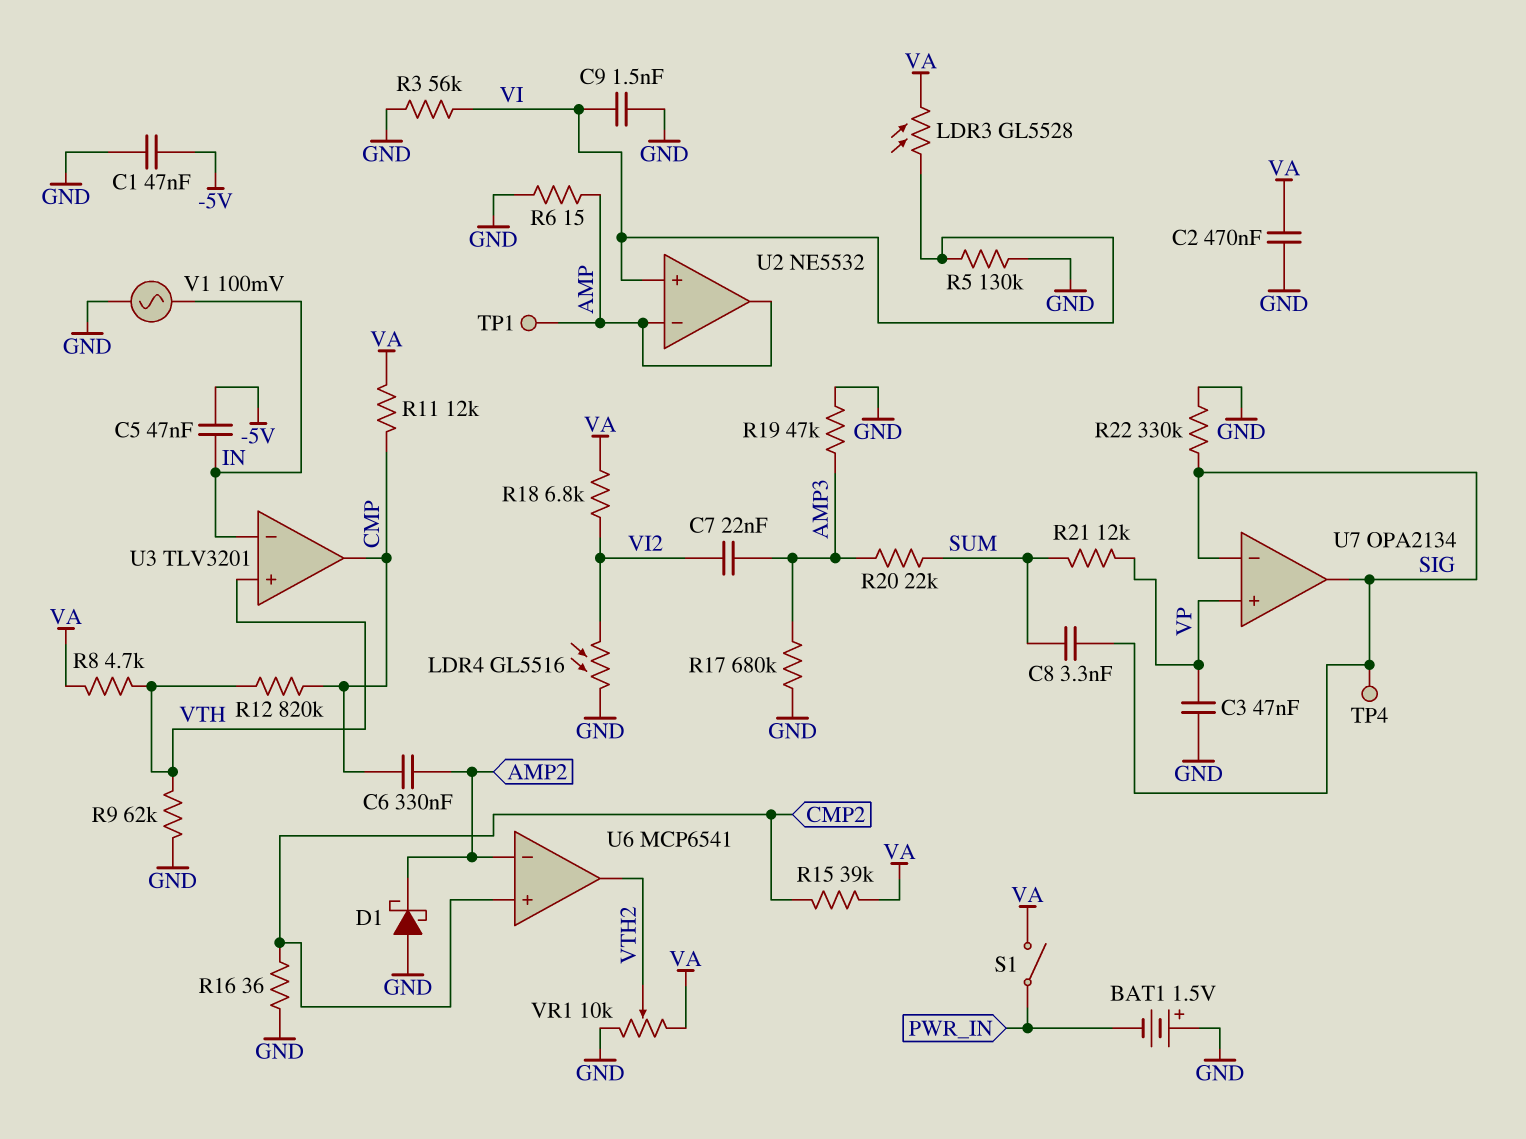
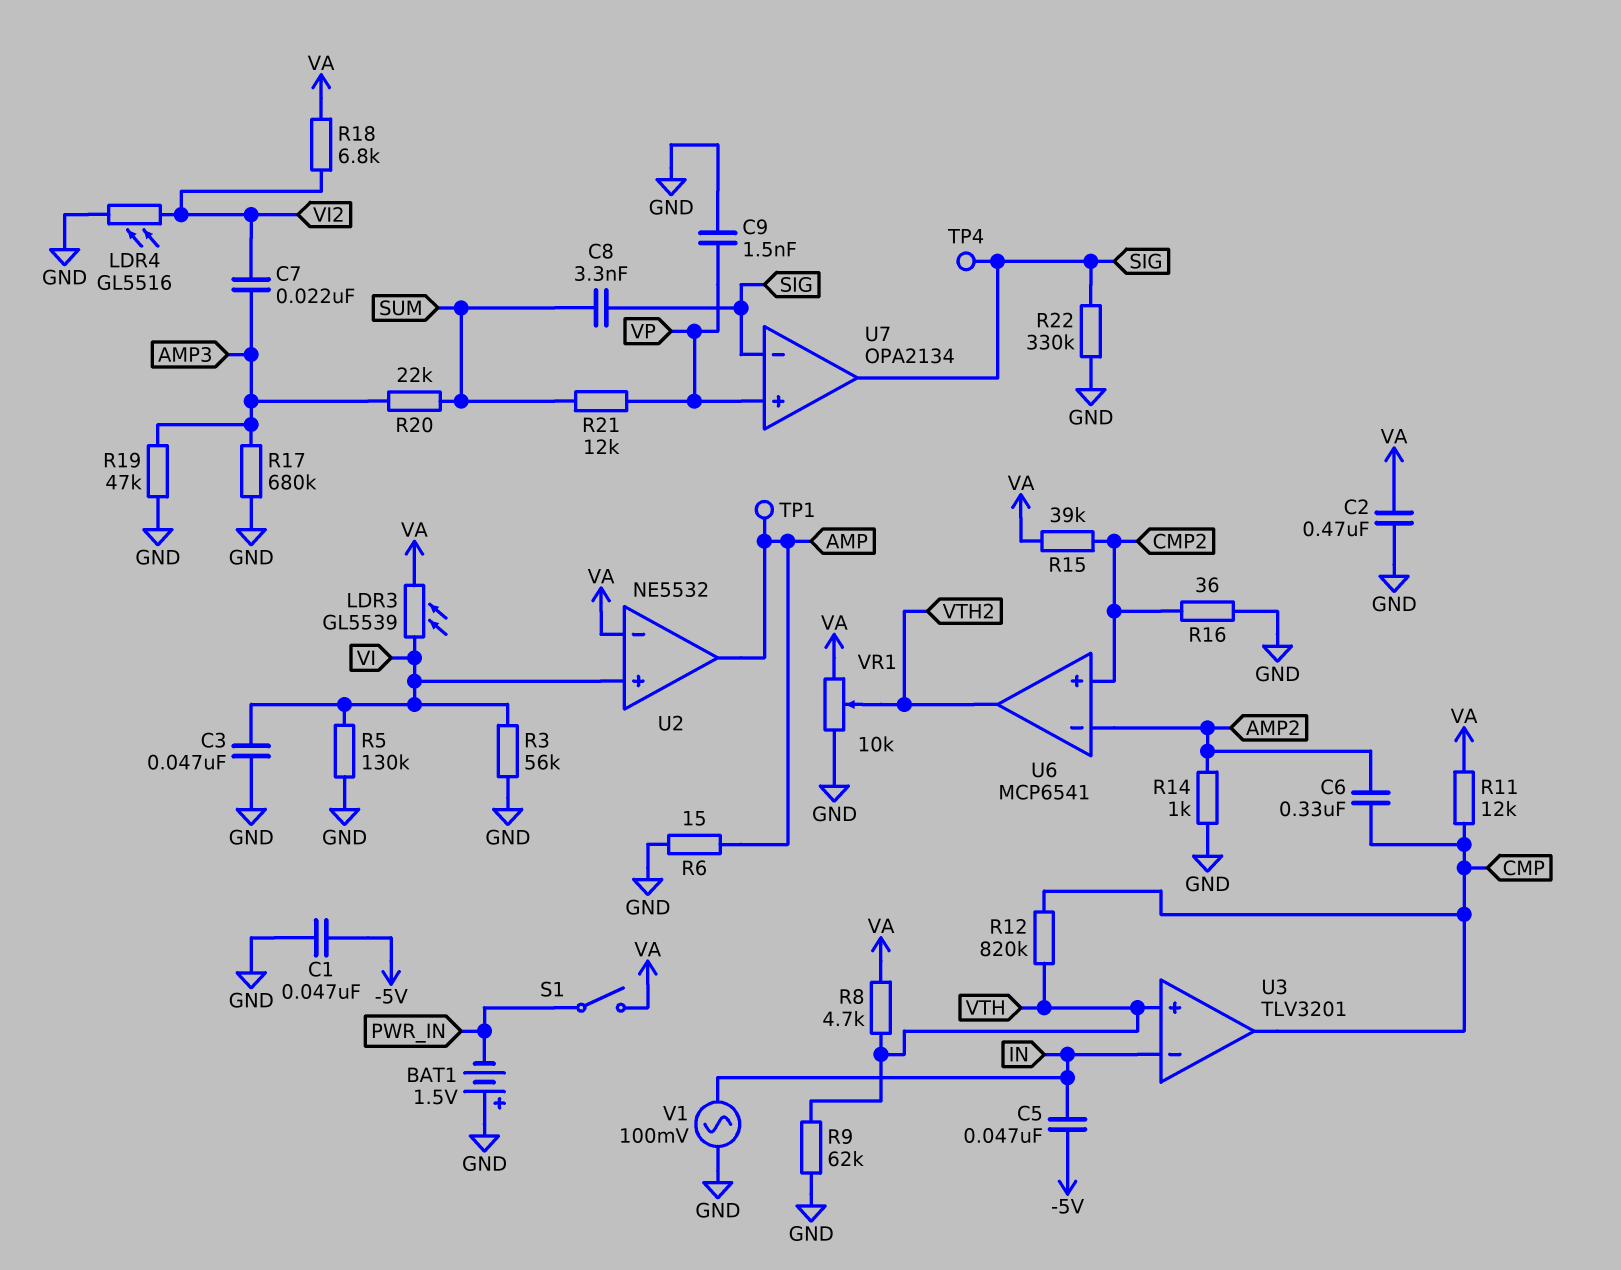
C3: 47nF (GND, VP) -> 47nF (GND, VI)
C9: 1.5nF (GND, VI) -> 1.5nF (GND, VP)
D1: schottky (A GND, K AMP2) -> none
LDR3: GL5528 (VA, VI) -> GL5539 (VA, VI)
R14: none -> 1k (AMP2, GND)
U2 pin in-: AMP -> VA

